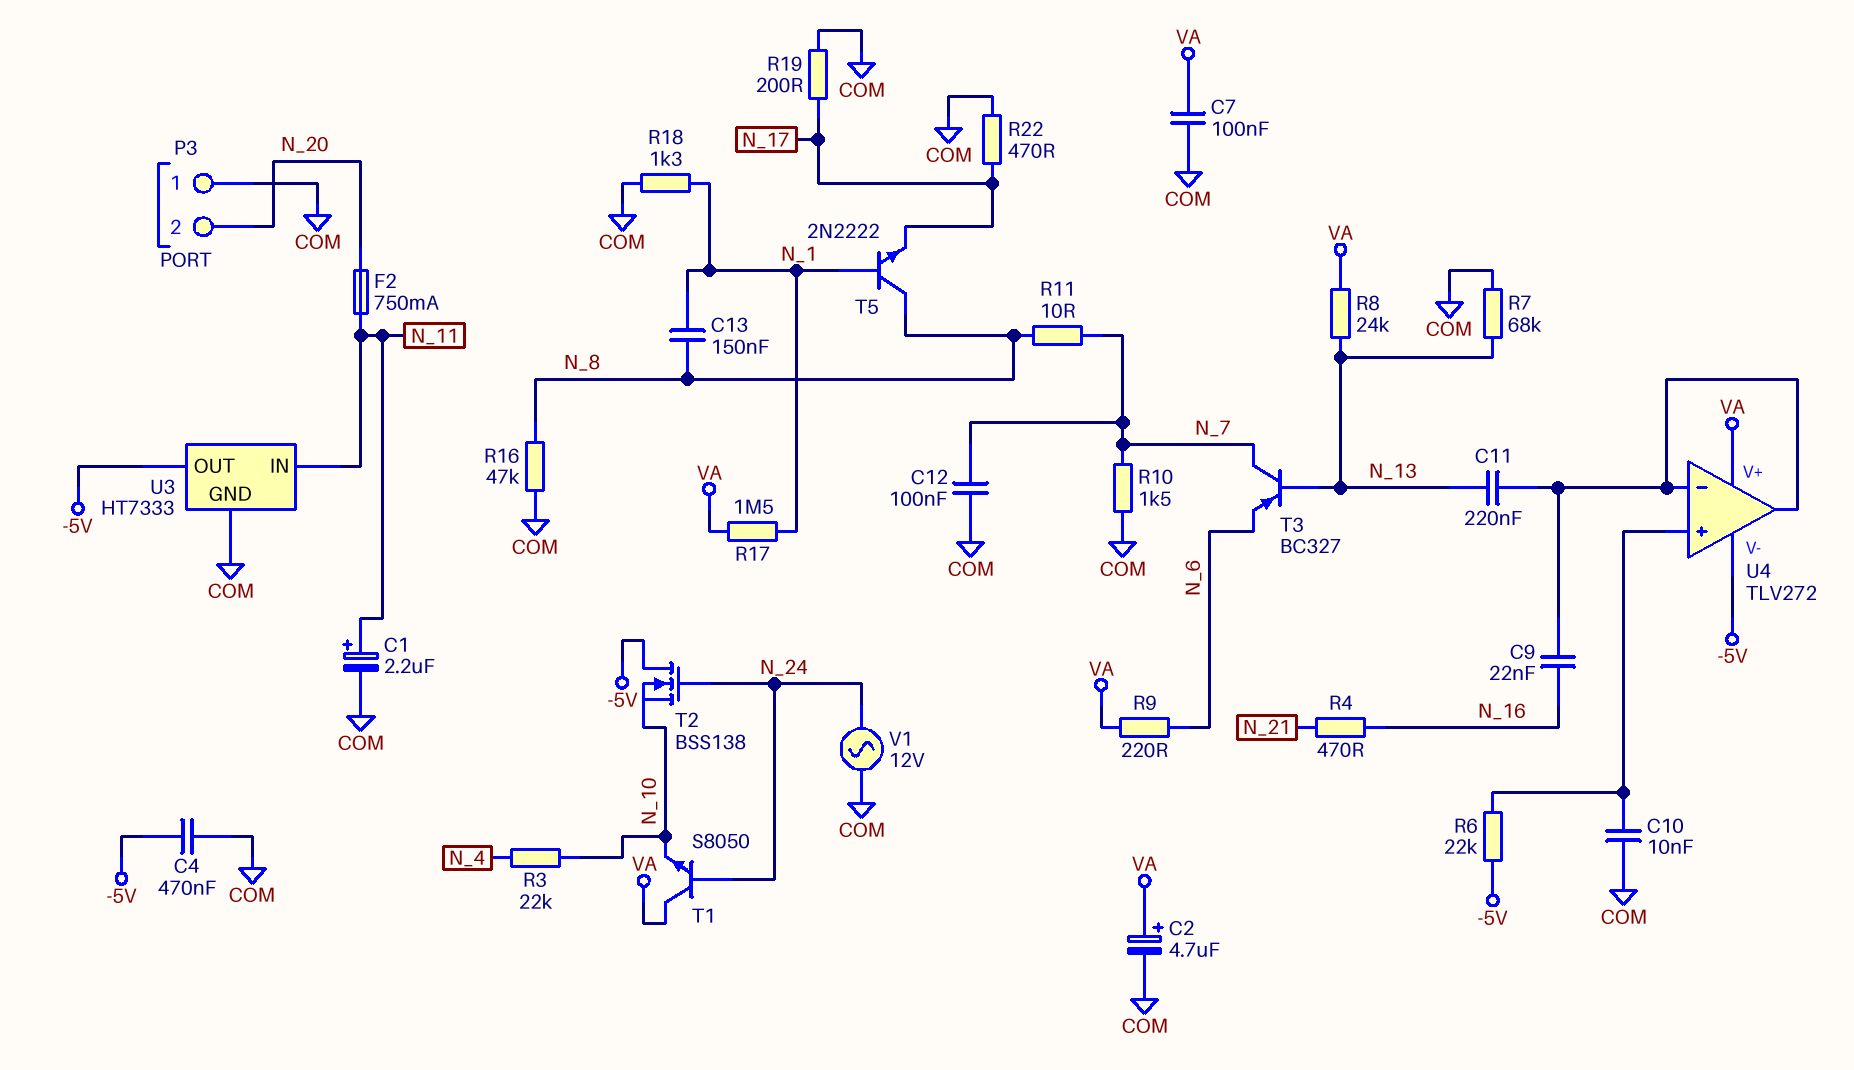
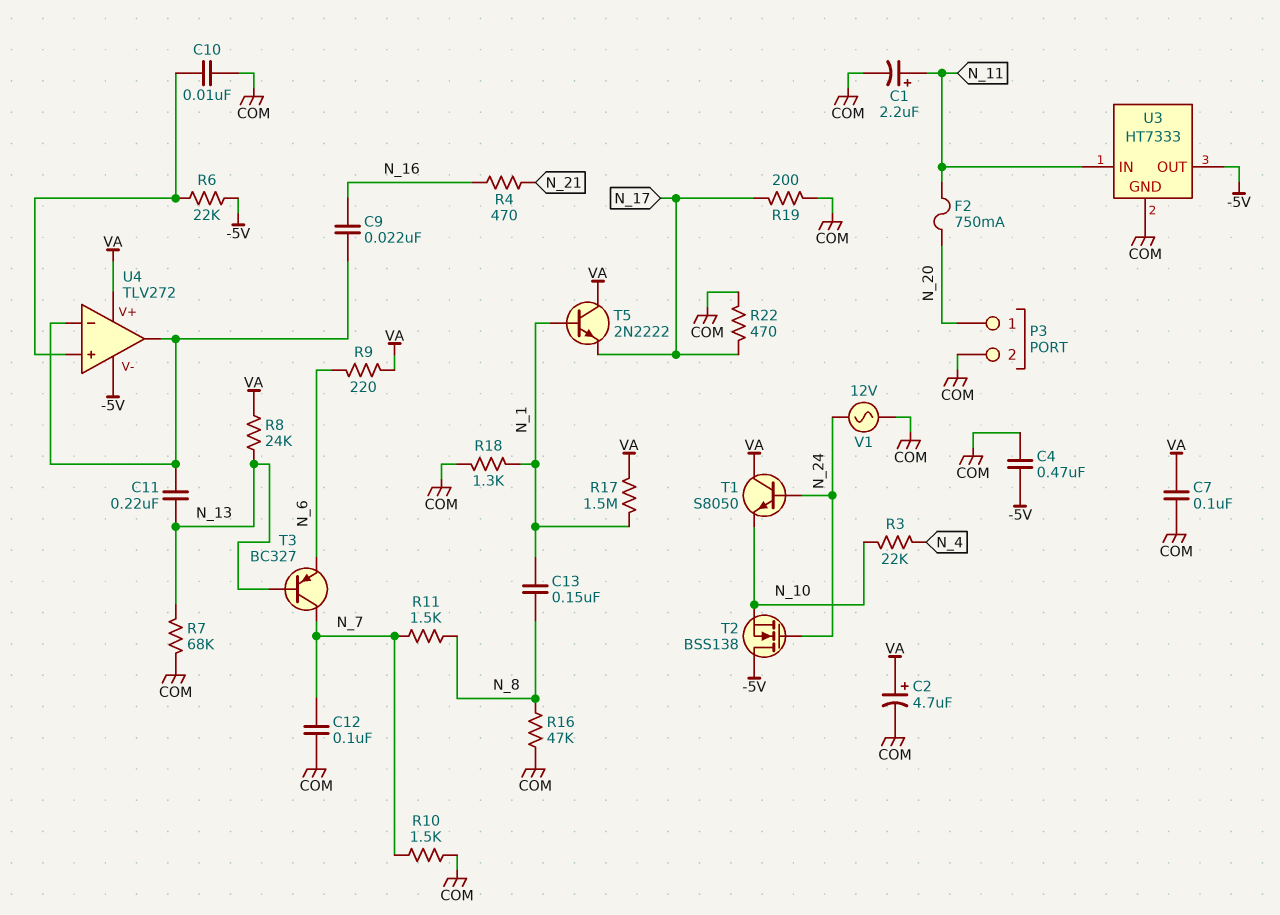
P3 pin 1: COM -> N_20
P3 pin 2: N_20 -> COM
R11: 10 (N_7, N_8) -> 1.5k (N_7, N_8)
T5: NPN 2N2222 (B N_1, C N_8, E N_17) -> NPN 2N2222 (B N_1, C VA, E N_17)

